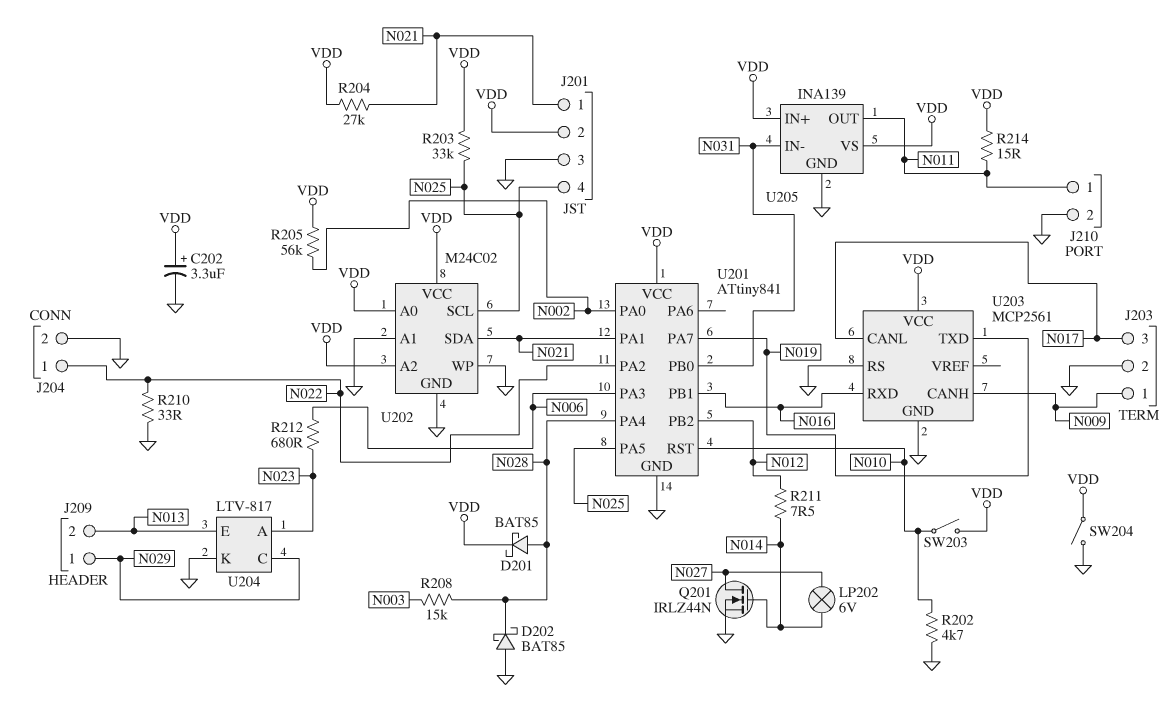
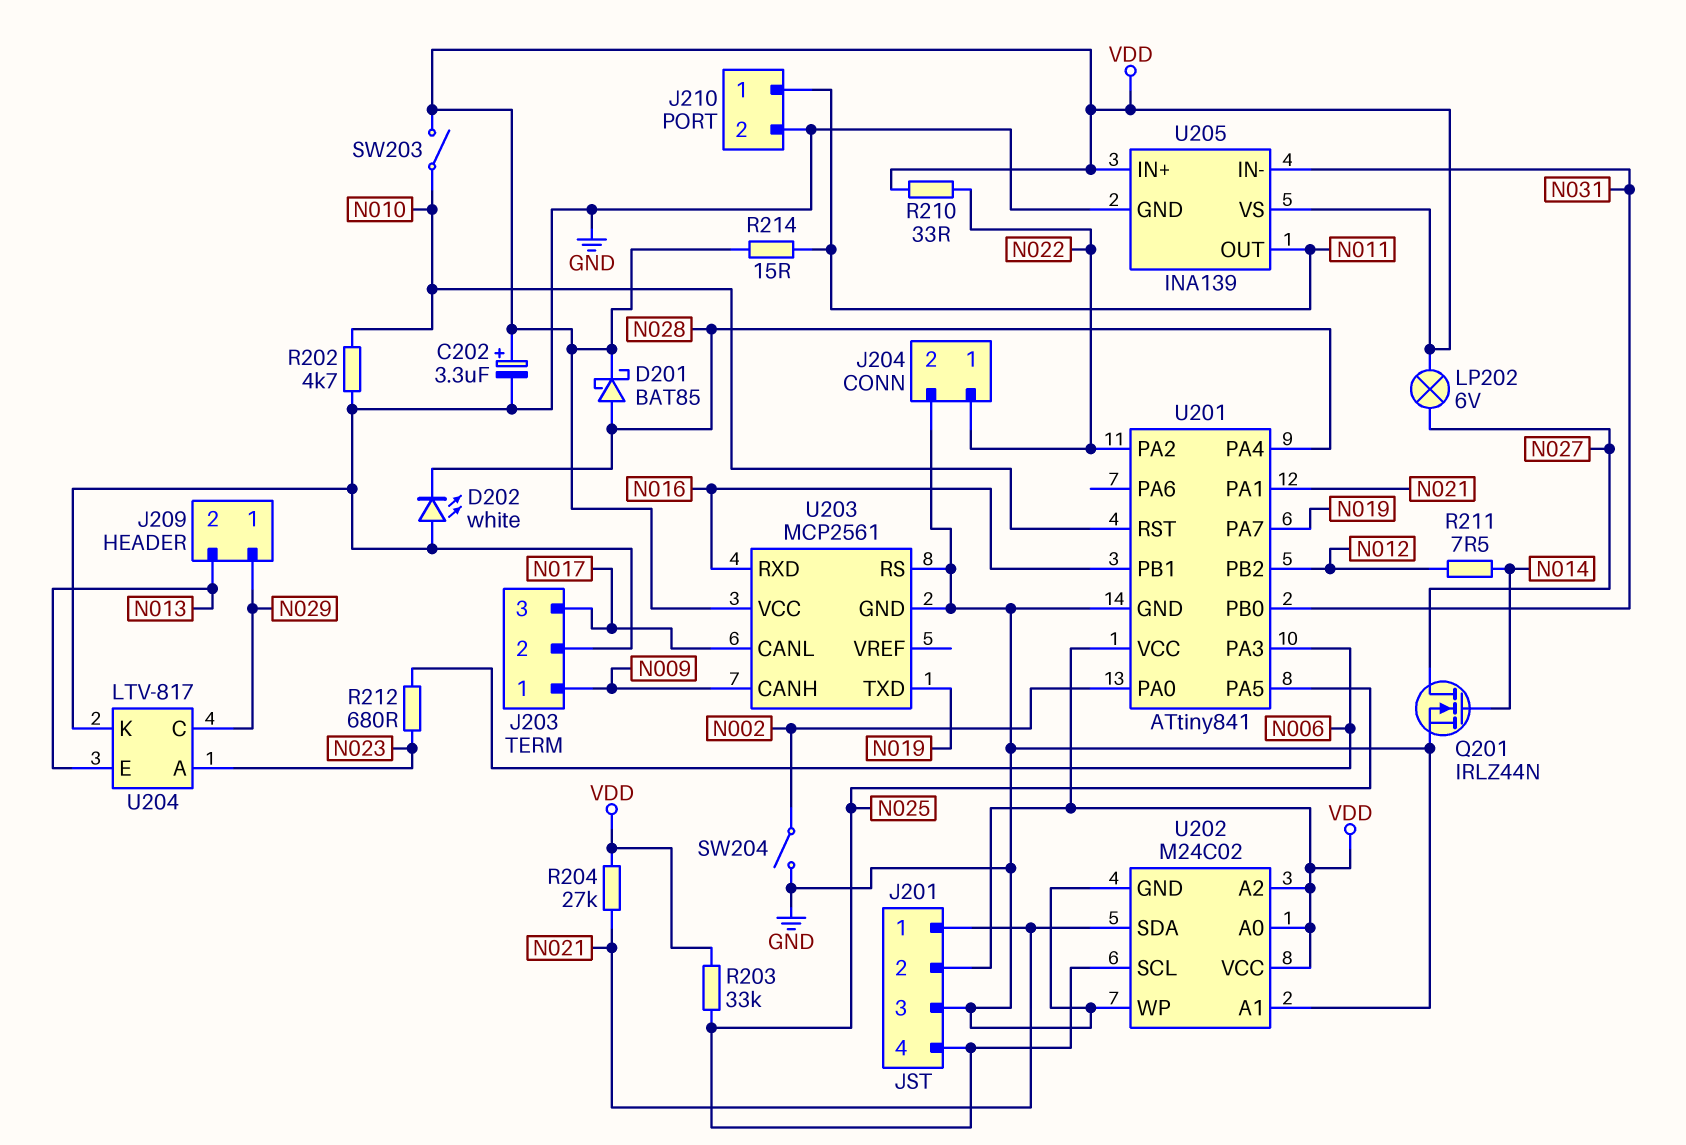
D202: schottky BAT85 (A GND, K N028) -> LED white (A GND, K N028)
LP202: lamp 6V (N014, N027) -> lamp 6V (N027, VDD)
R205: 56k (N002, VDD) -> none
R208: 15k (N003, N028) -> none
R210: 33 (GND, N022) -> 33 (N022, VDD)
SW204: switch (GND, VDD) -> switch (GND, N002)

